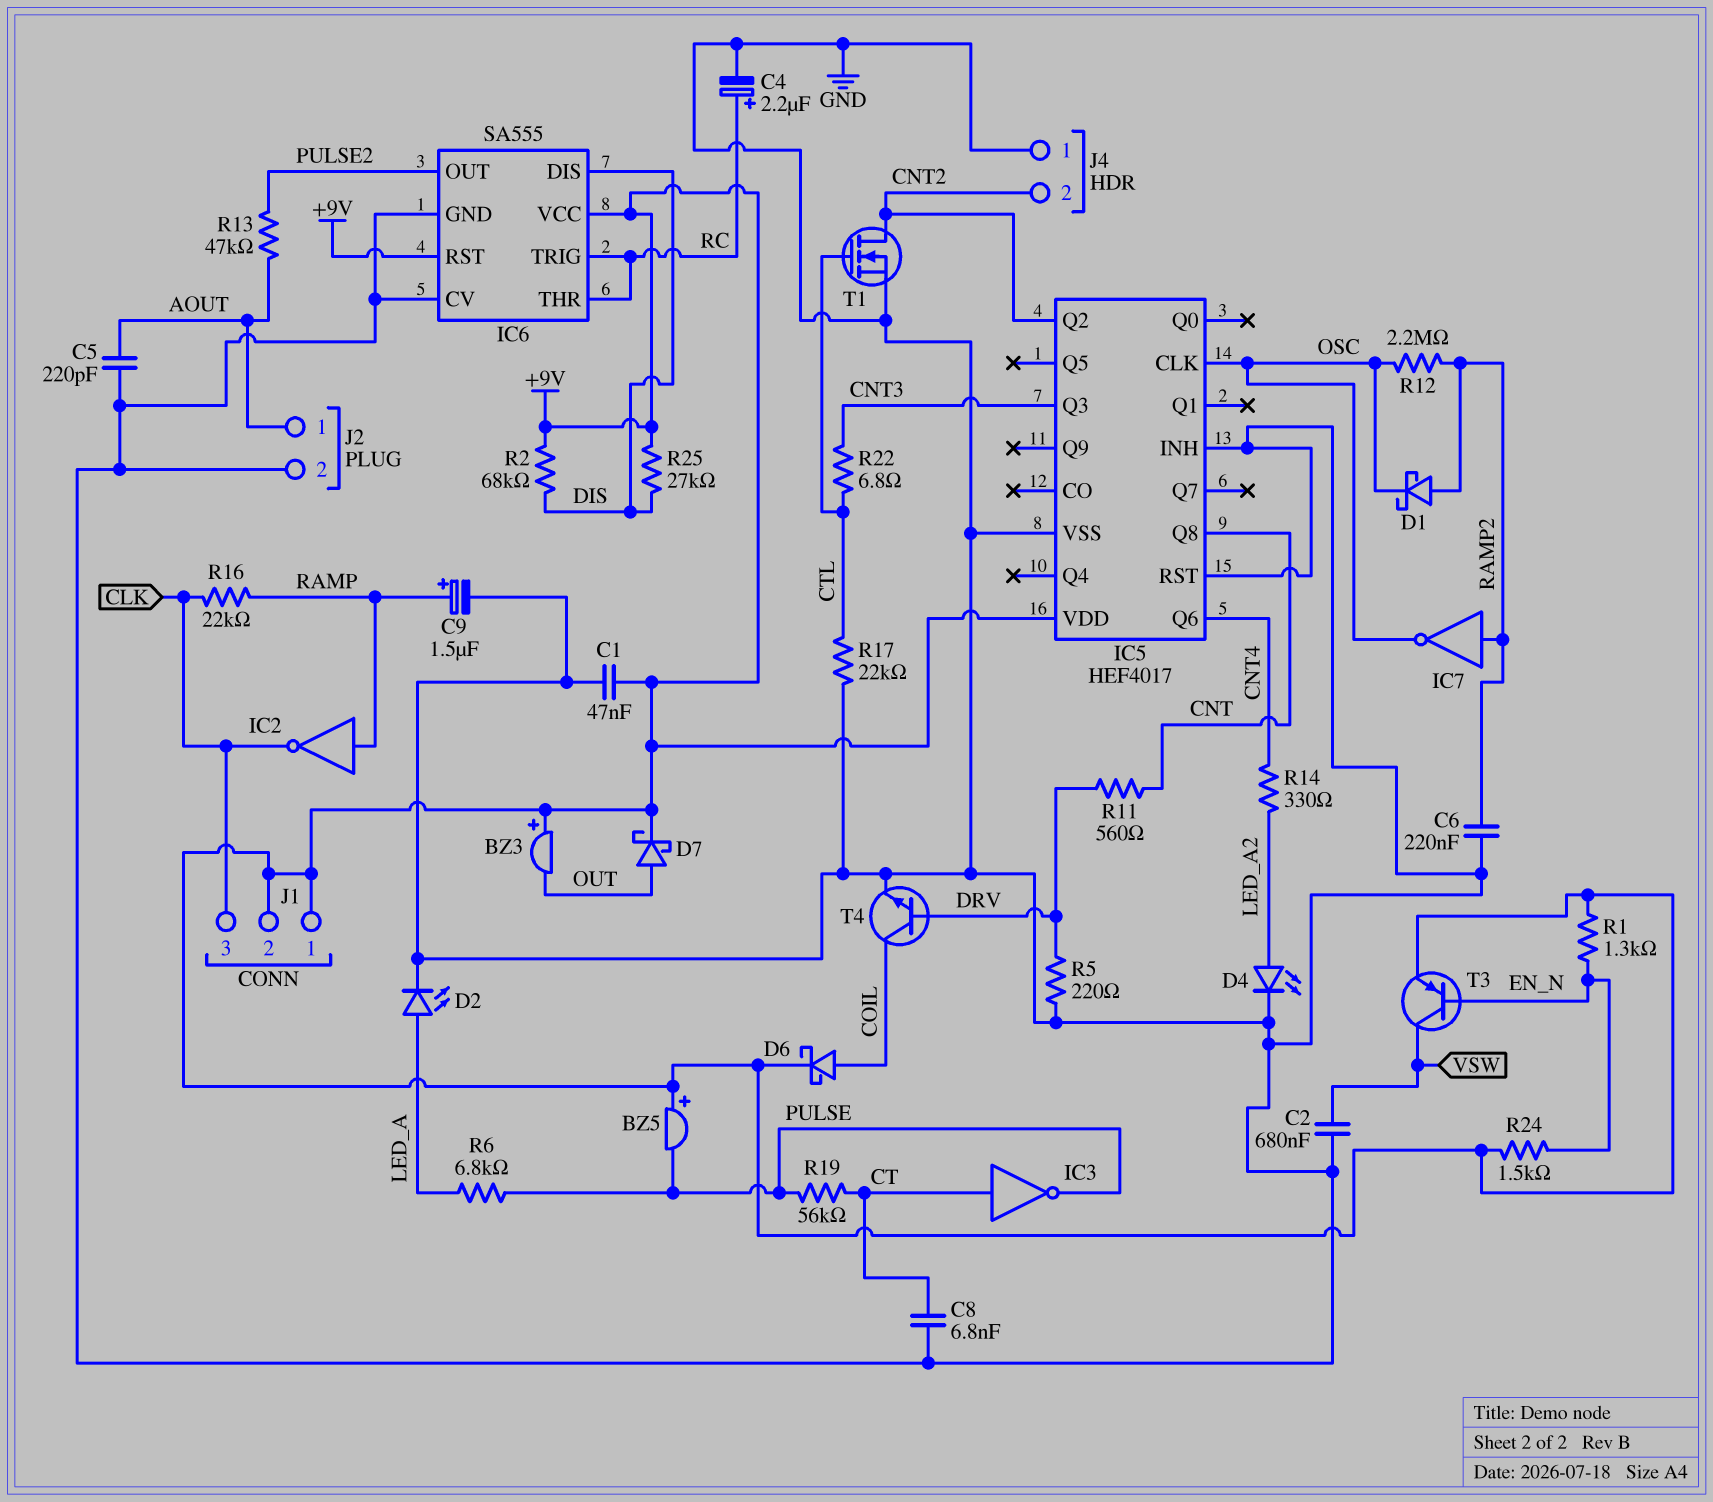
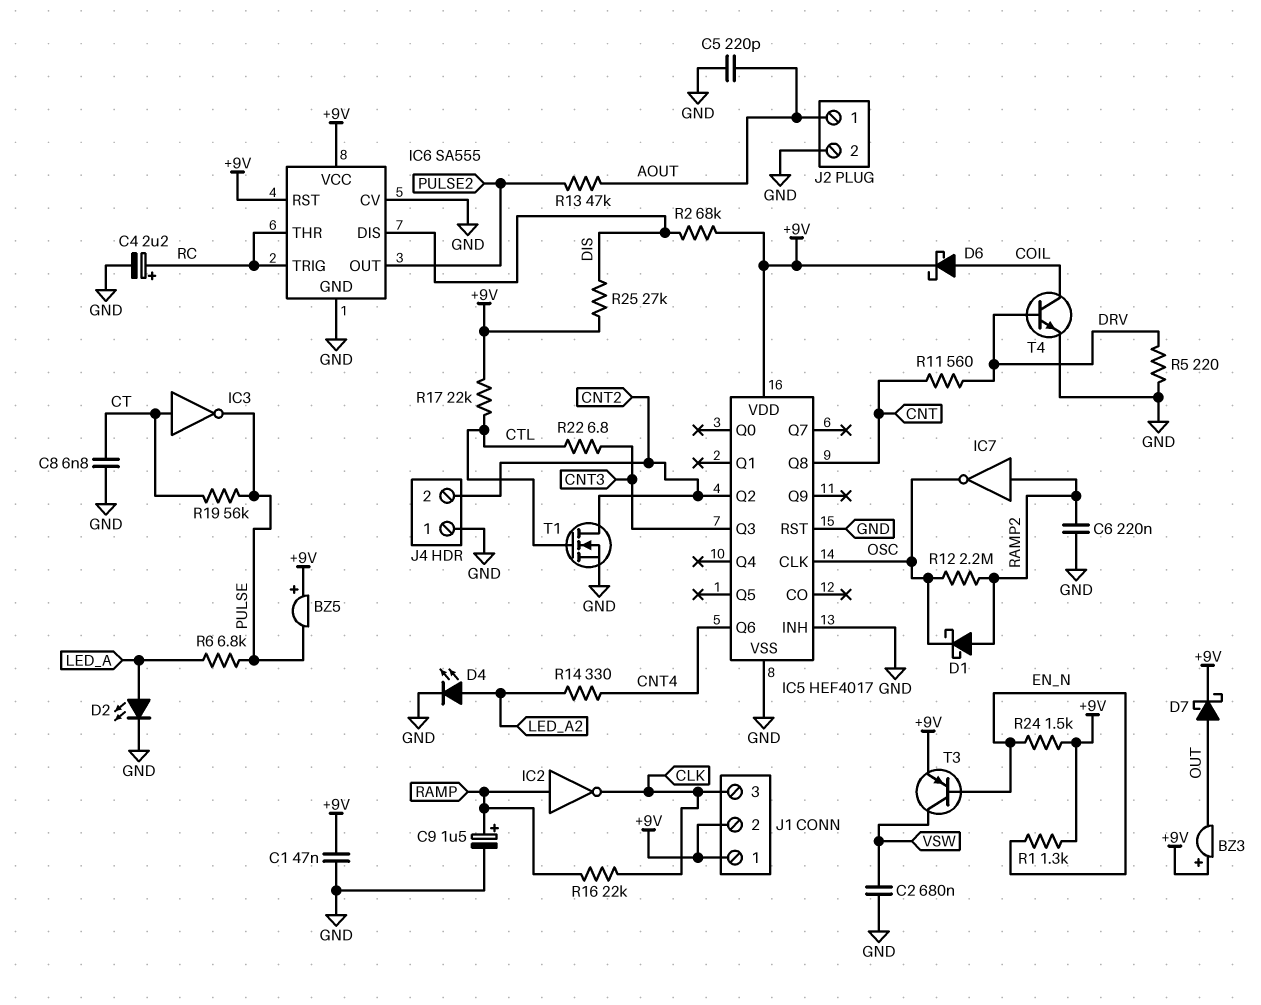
R17: 22k (CTL, GND) -> 22k (+9V, CTL)

